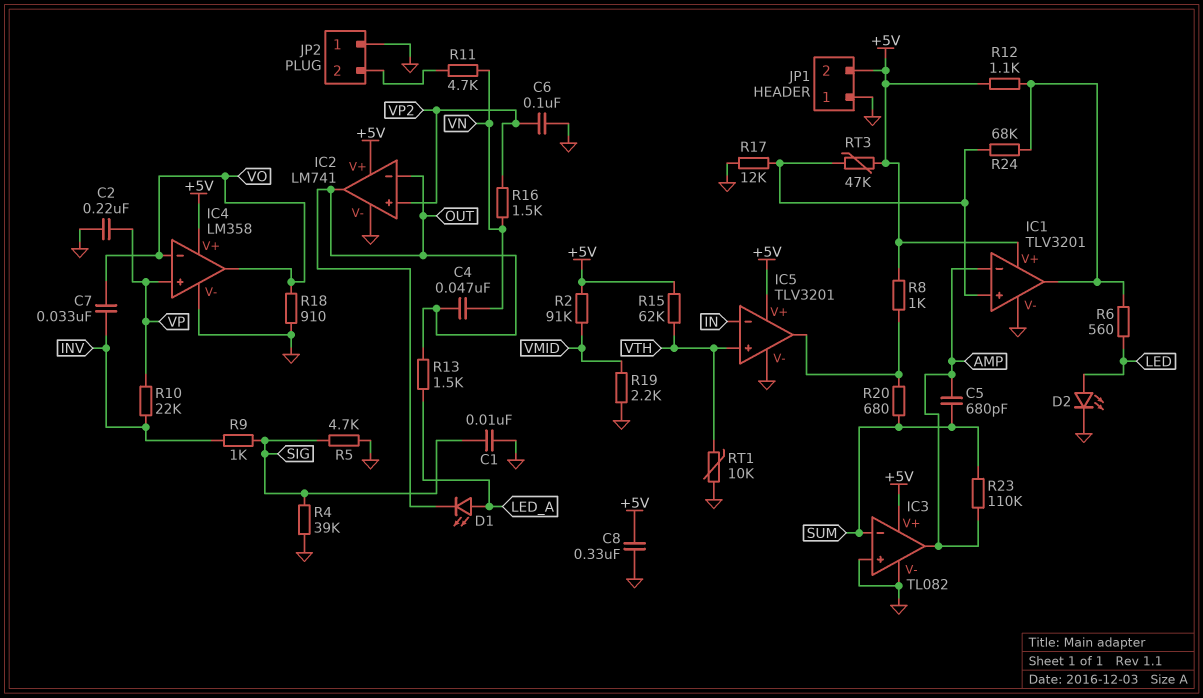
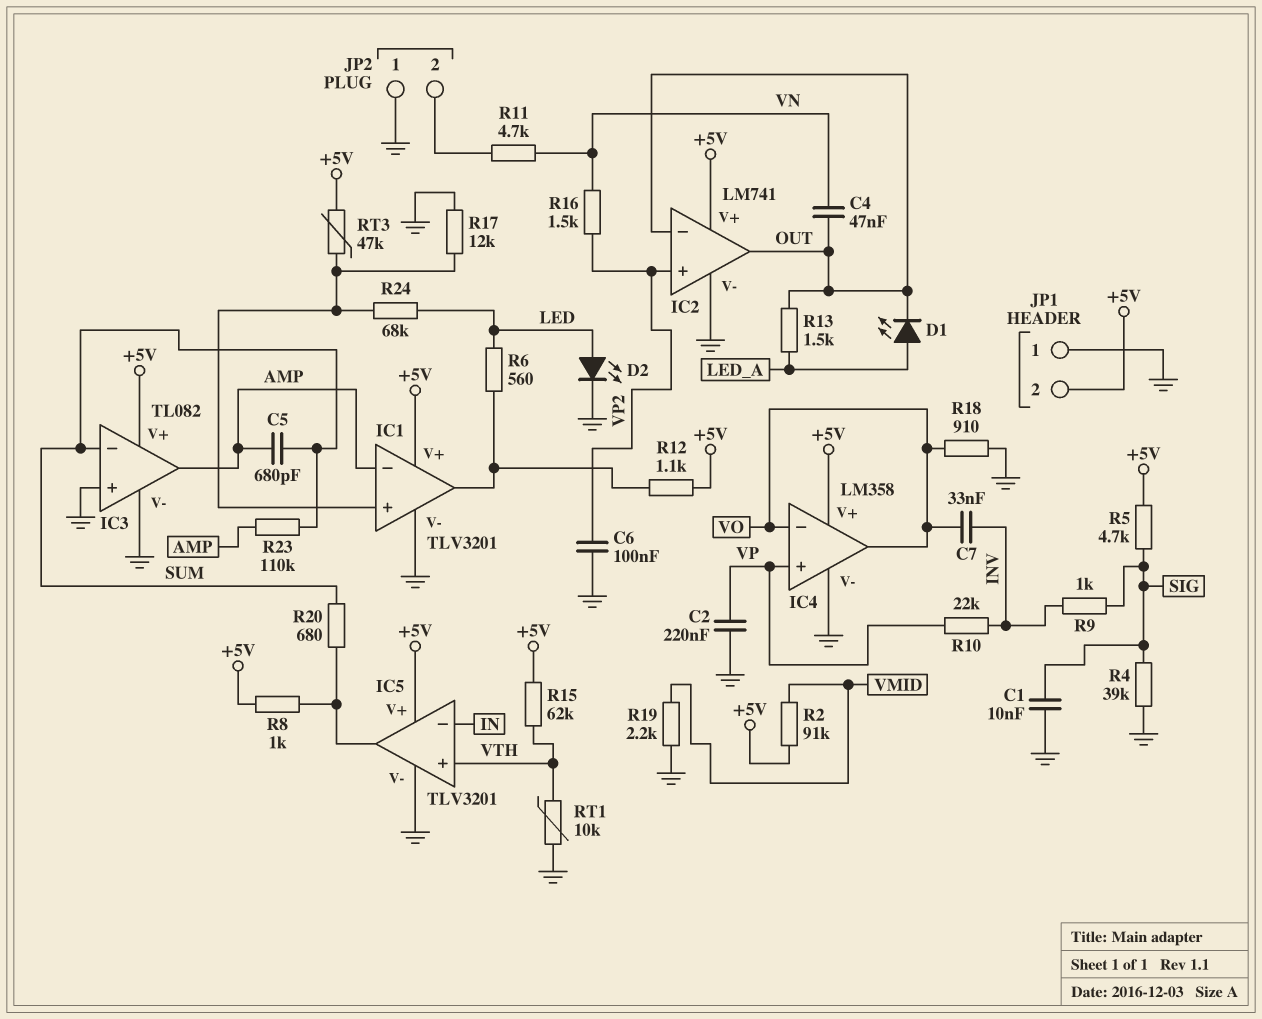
C8: 330nF (+5V, GND) -> none
R5: 4.7k (GND, SIG) -> 4.7k (+5V, SIG)
R24: 68k (IC1/in+, IC1/out) -> 68k (IC1/in+, LED)

